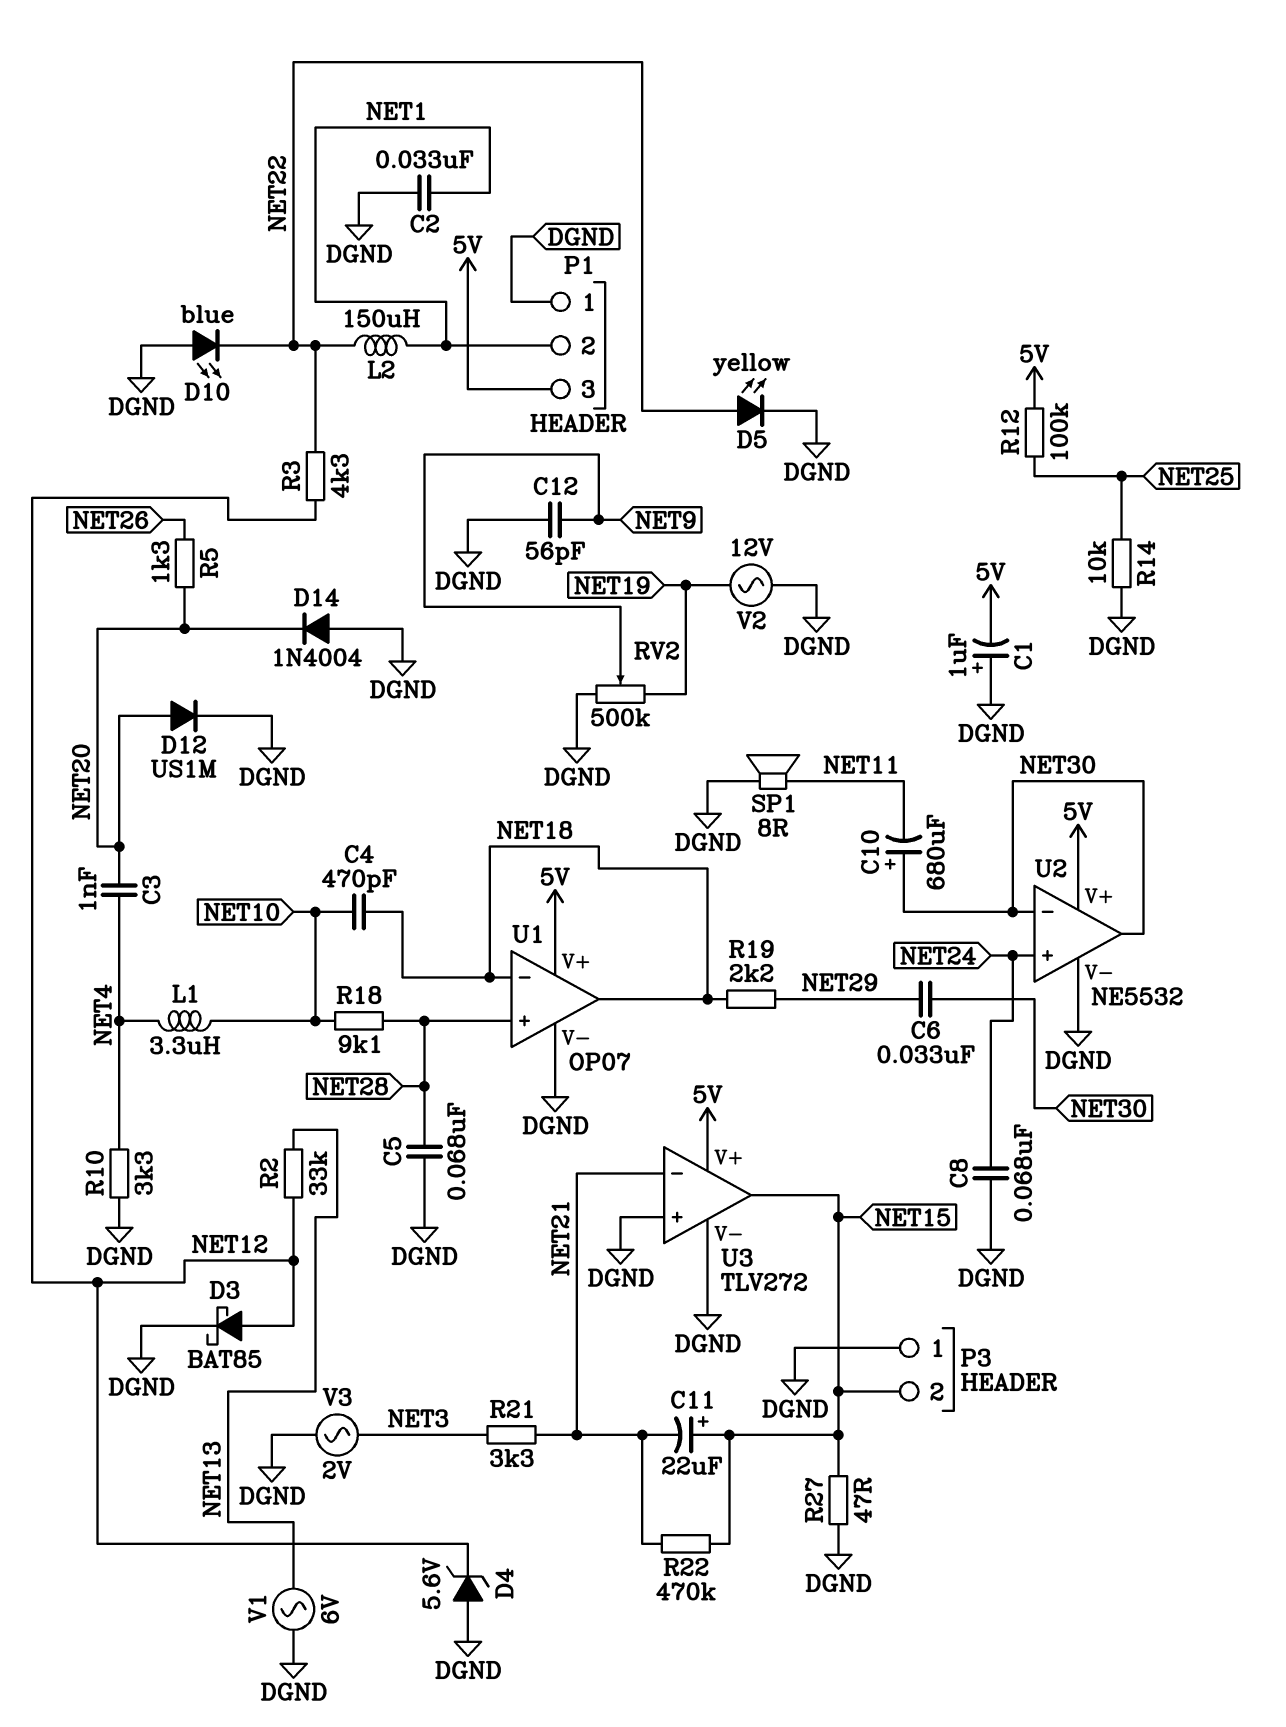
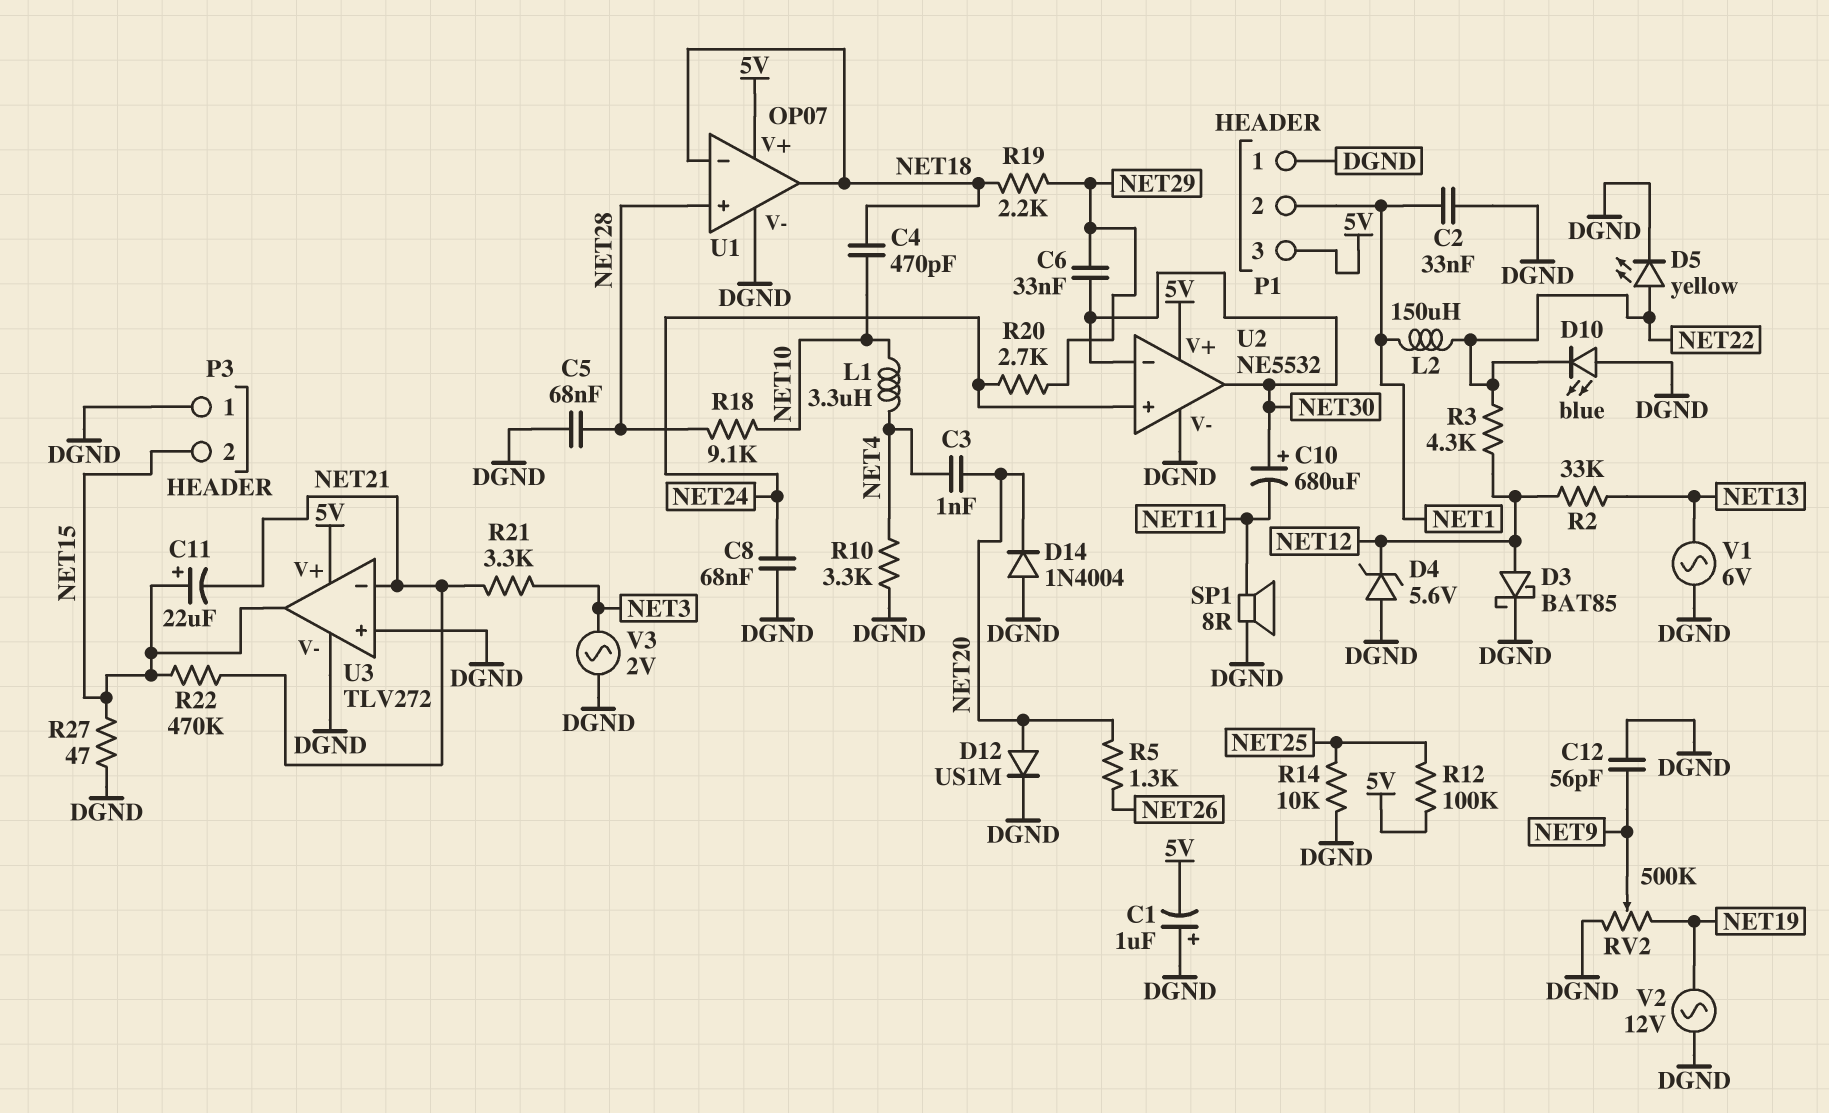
R20: none -> 2.7k (NET24, NET29)

